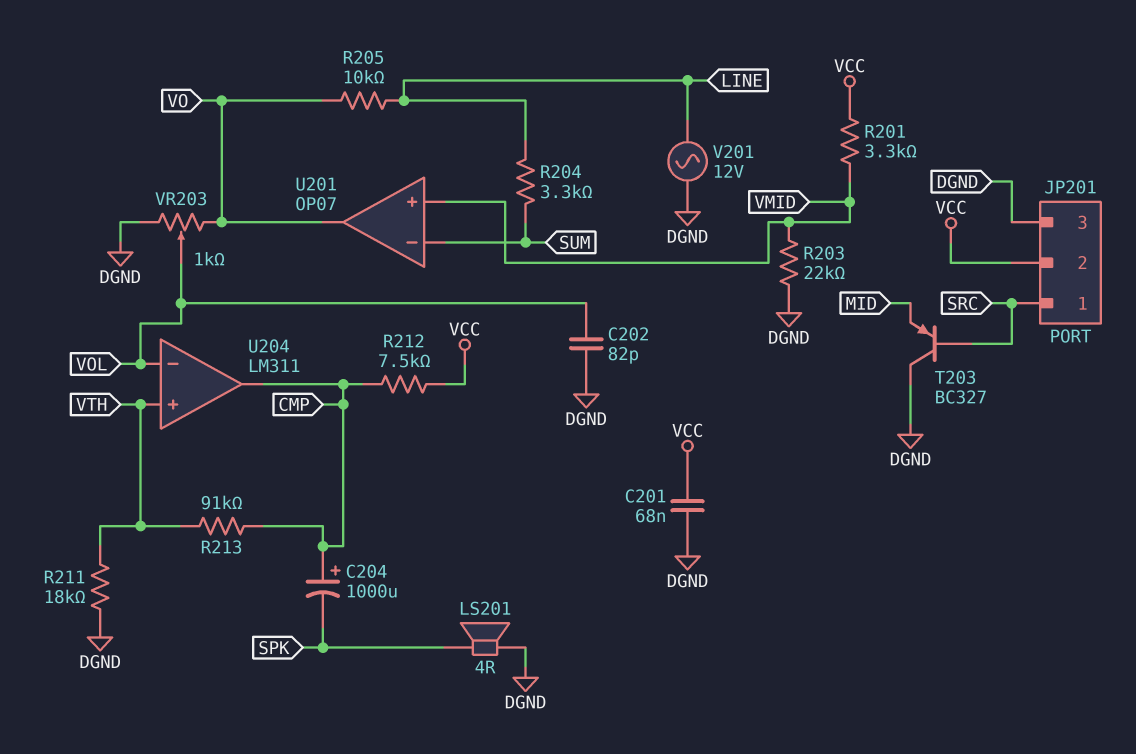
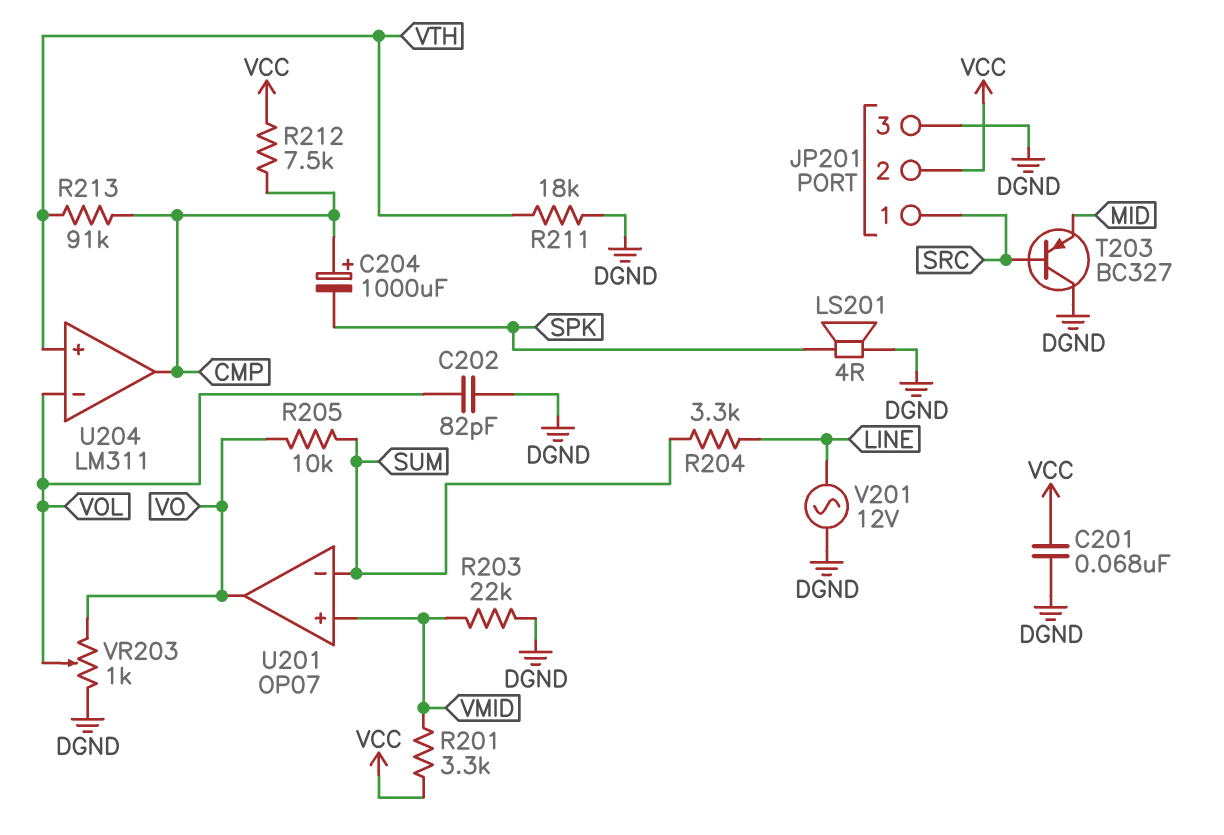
R205: 10k (LINE, VO) -> 10k (SUM, VO)

